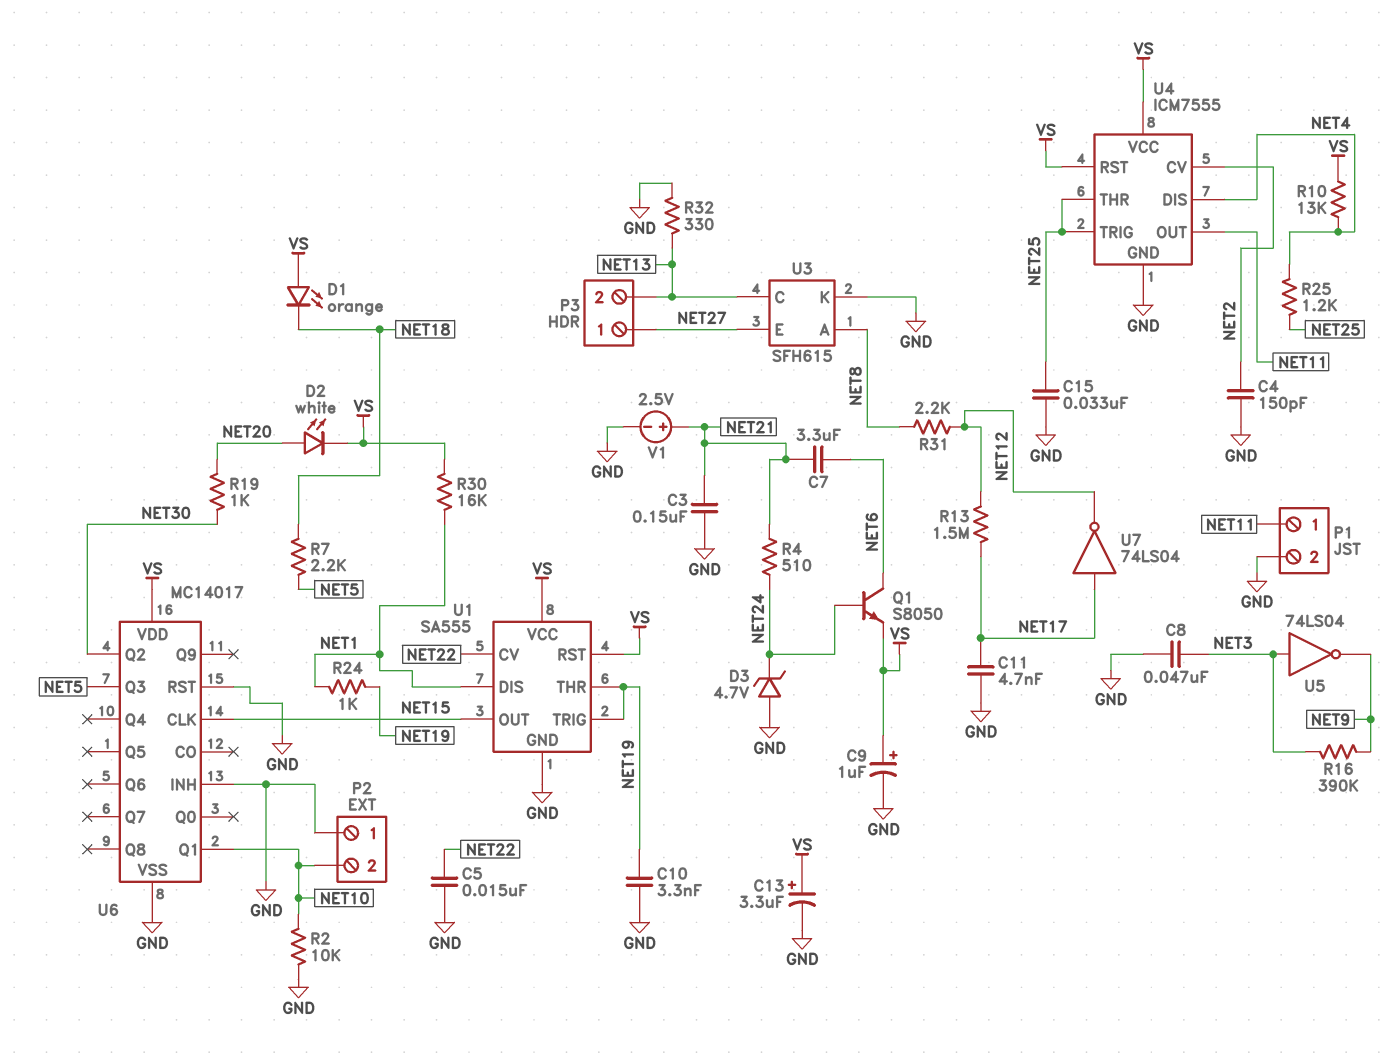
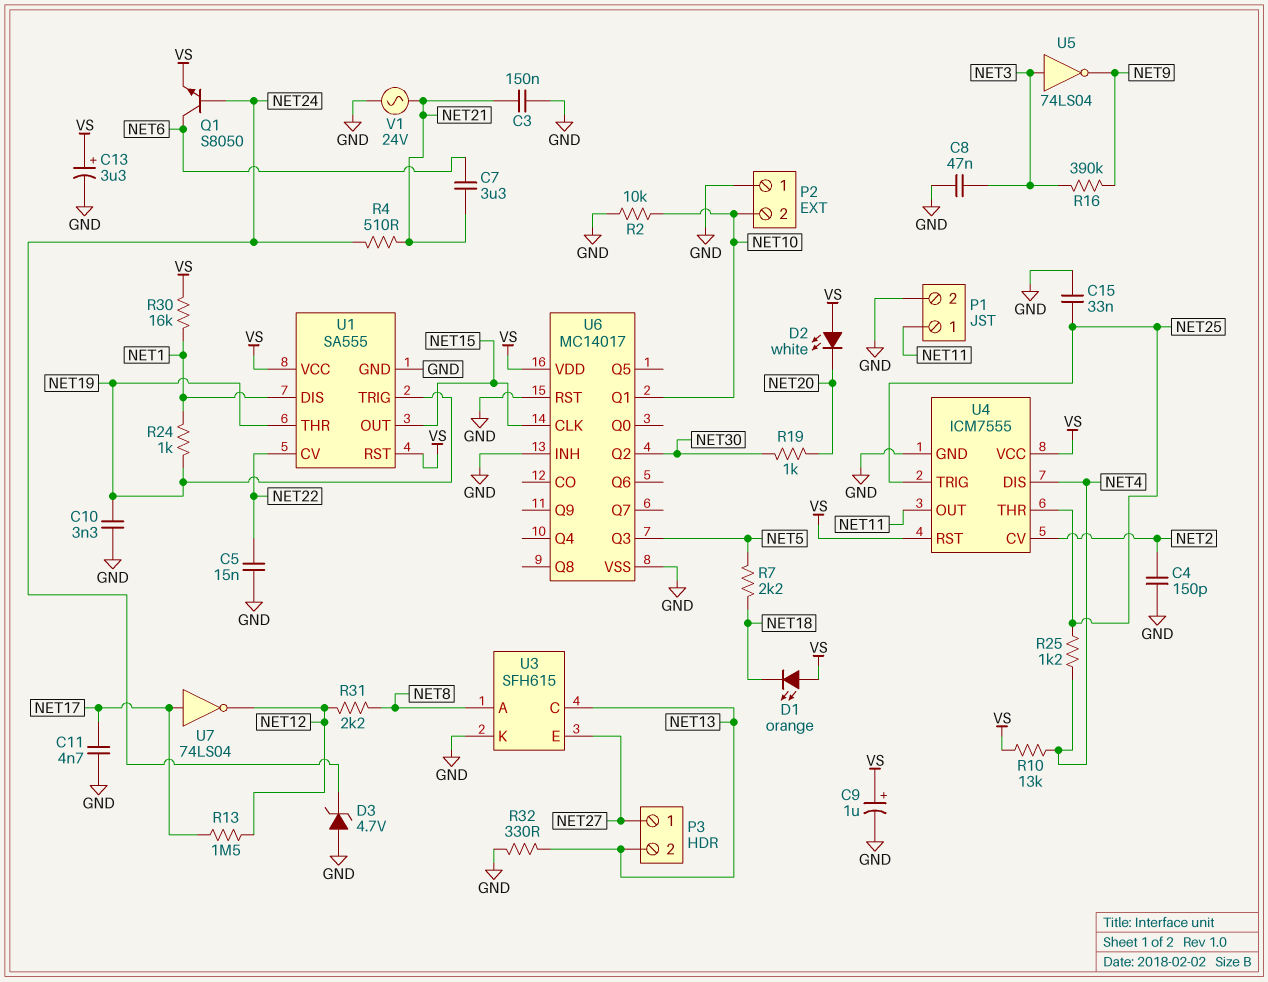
D2: LED white (A NET20, K VS) -> LED white (A VS, K NET20)
V1: 2.5V (plus NET21, minus GND) -> AC 24V (GND, NET21)

